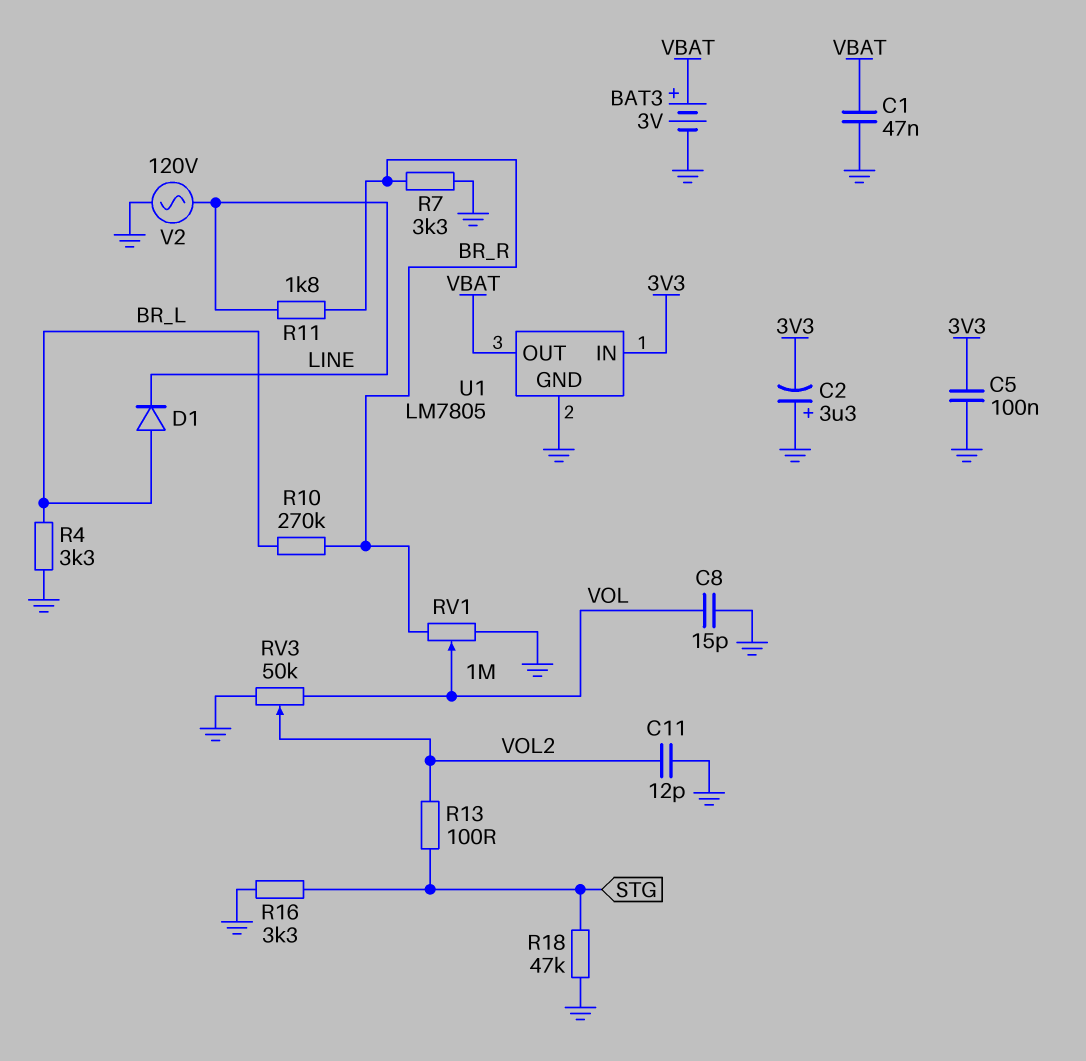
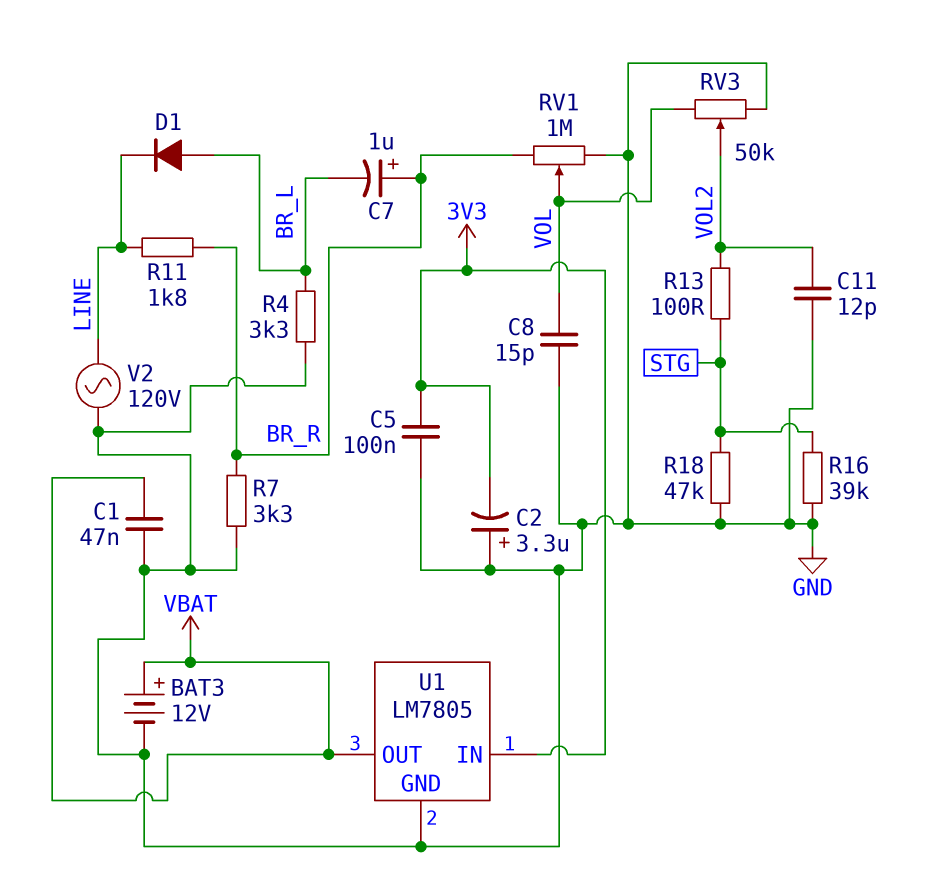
BAT3: 3V (plus VBAT, minus GND) -> 12V (plus VBAT, minus GND)
C7: none -> 1uF (plus BR_R, minus BR_L)
R10: 270k (BR_L, BR_R) -> none
R16: 3.3k (GND, STG) -> 39k (GND, STG)

